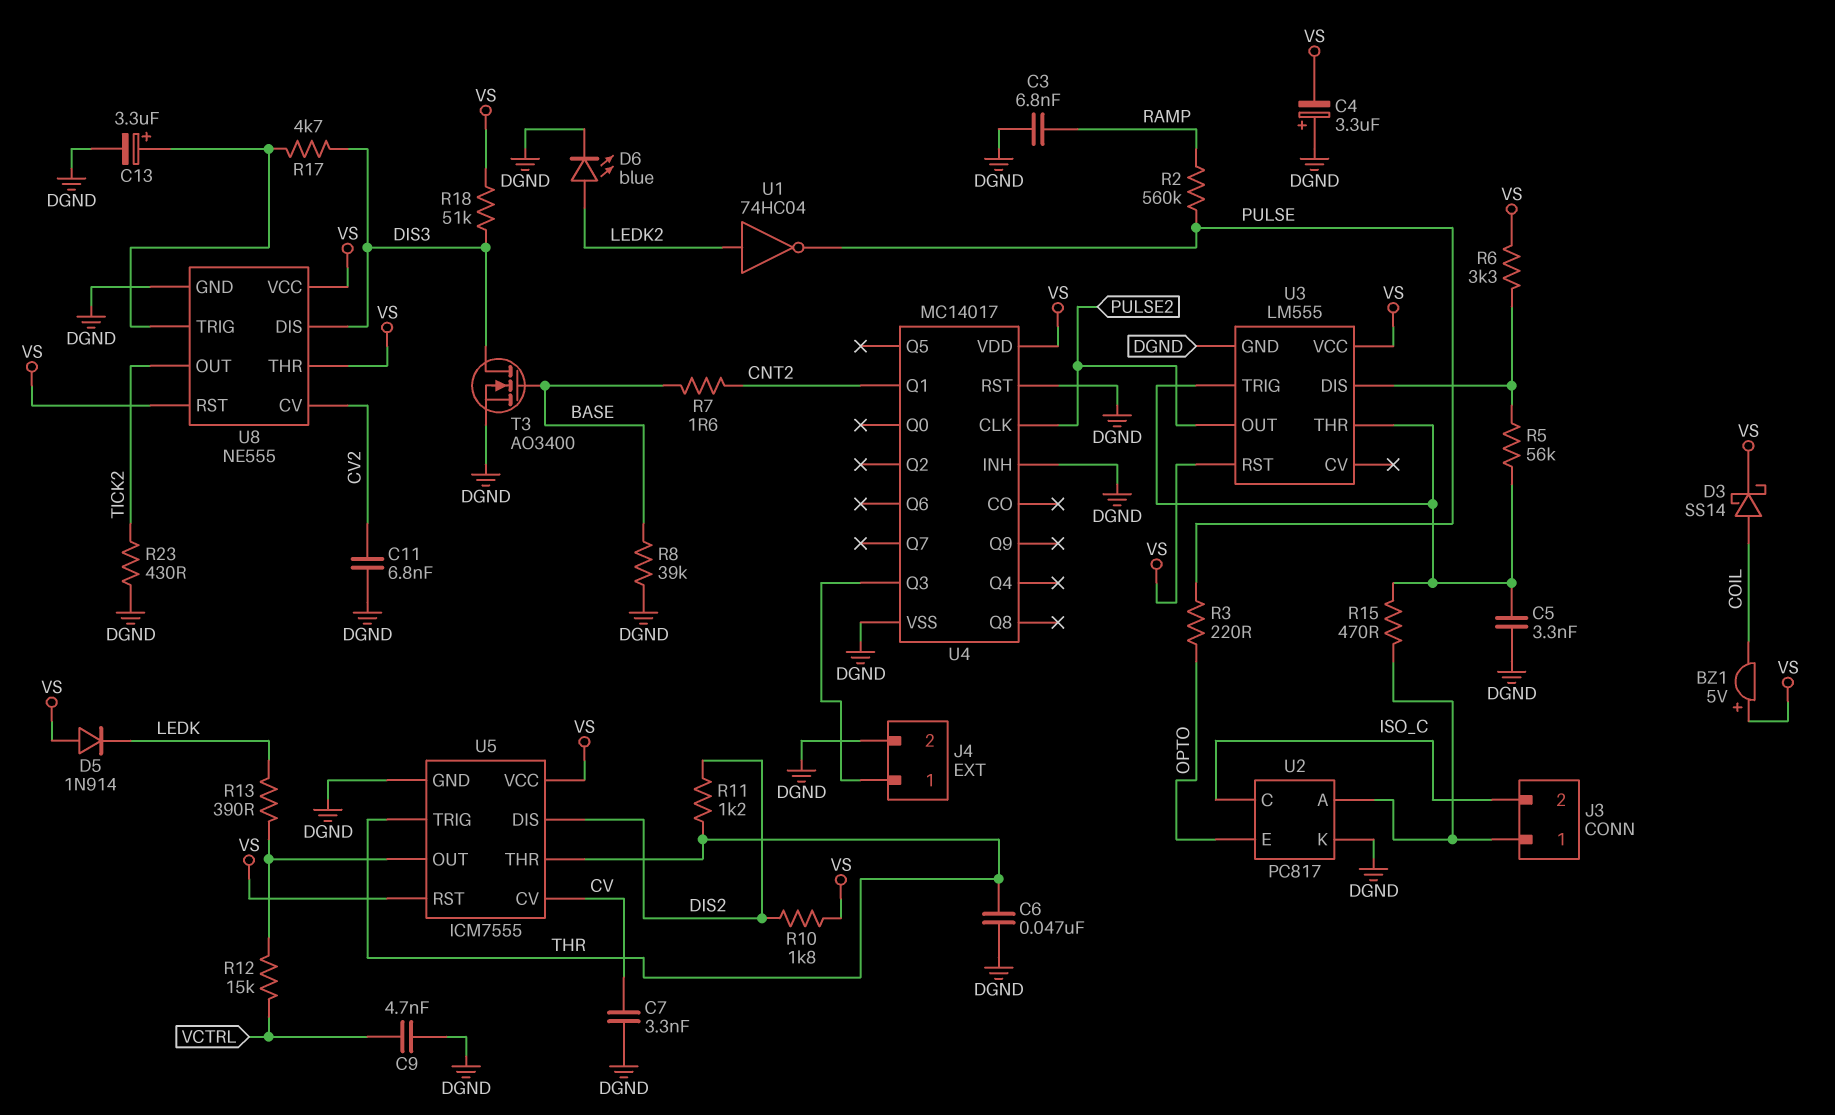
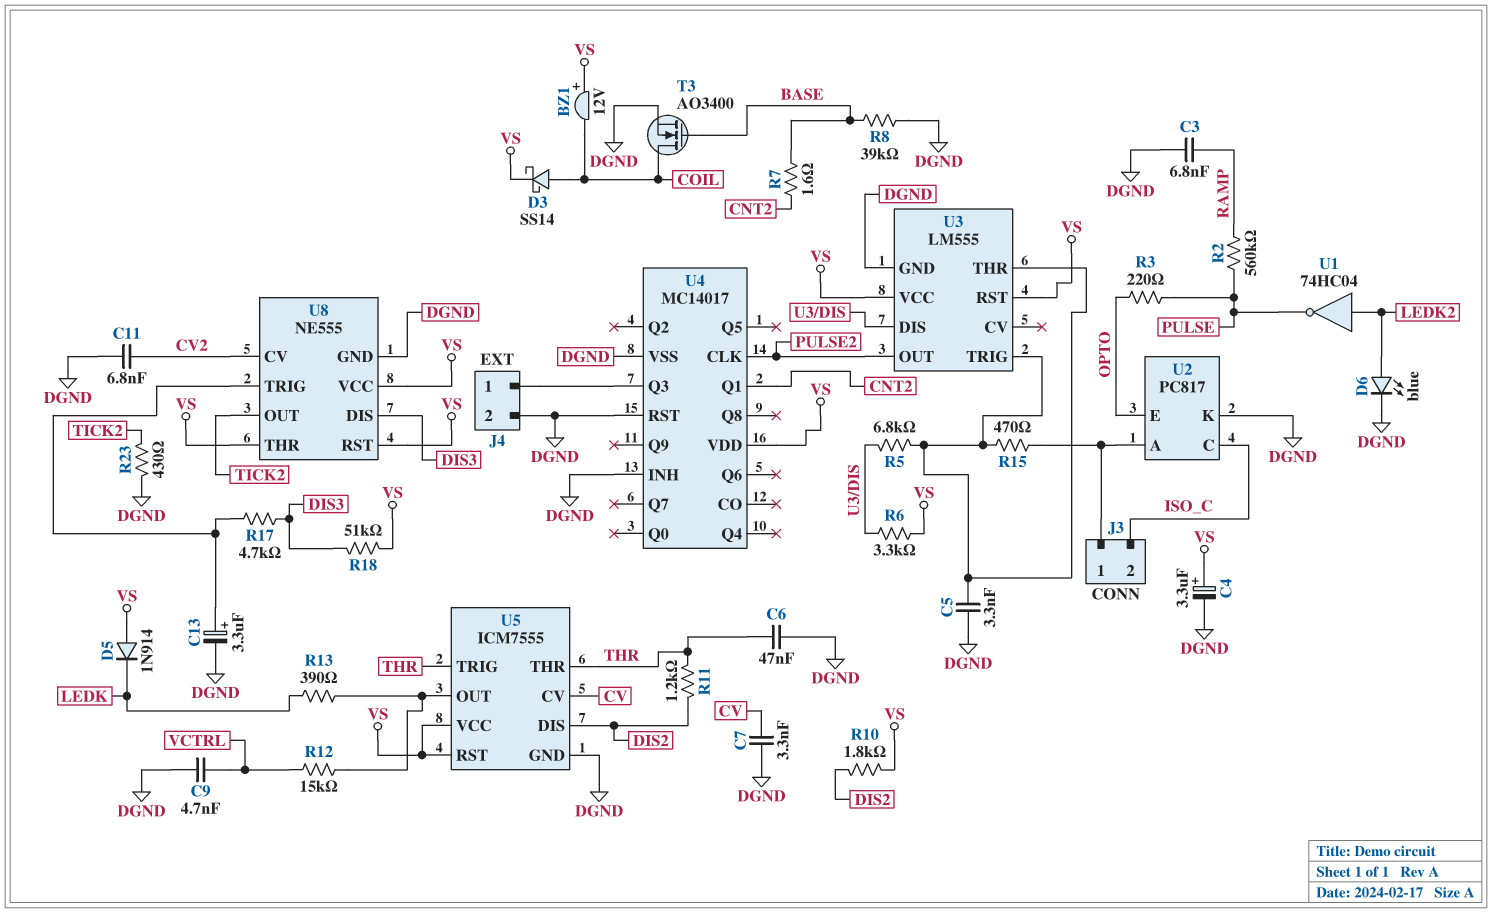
BZ1: buzzer 5V (plus VS, minus COIL) -> buzzer 12V (plus VS, minus COIL)
C4: 3.3uF (plus DGND, minus VS) -> 3.3uF (plus VS, minus DGND)
R5: 56k (U3/DIS, U3/THR) -> 6.8k (U3/DIS, U3/THR)
T3: NMOS AO3400 (G BASE, D DIS3, S DGND) -> NMOS AO3400 (G BASE, D COIL, S DGND)

